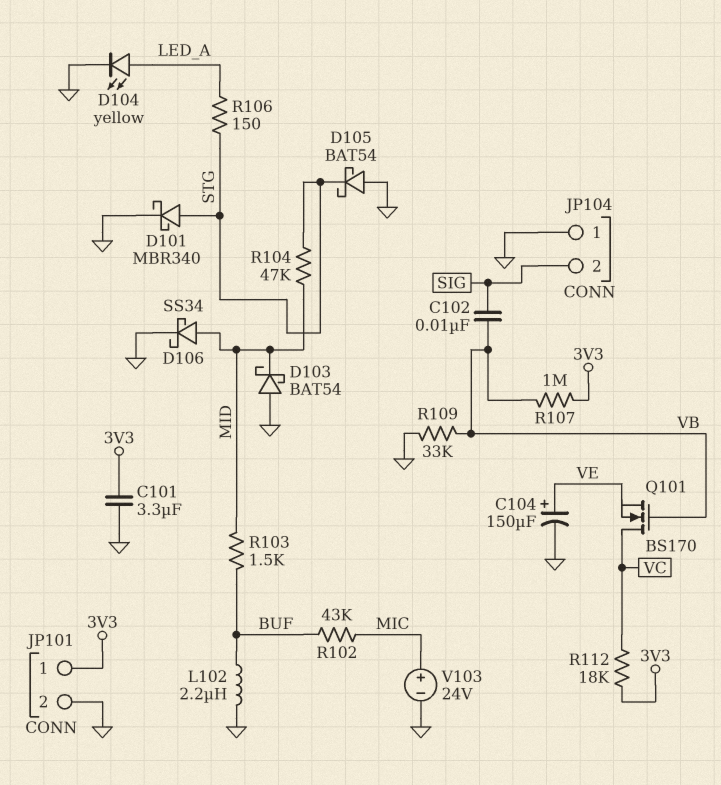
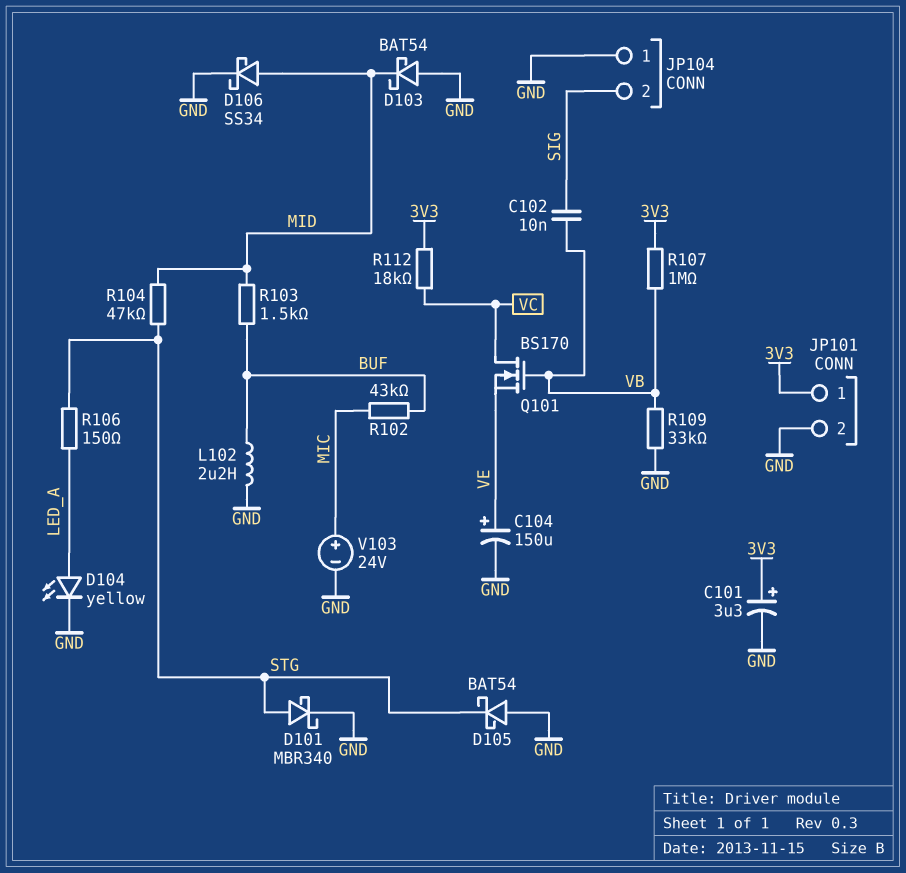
C101: 3.3uF (3V3, GND) -> 3.3uF (plus 3V3, minus GND)

